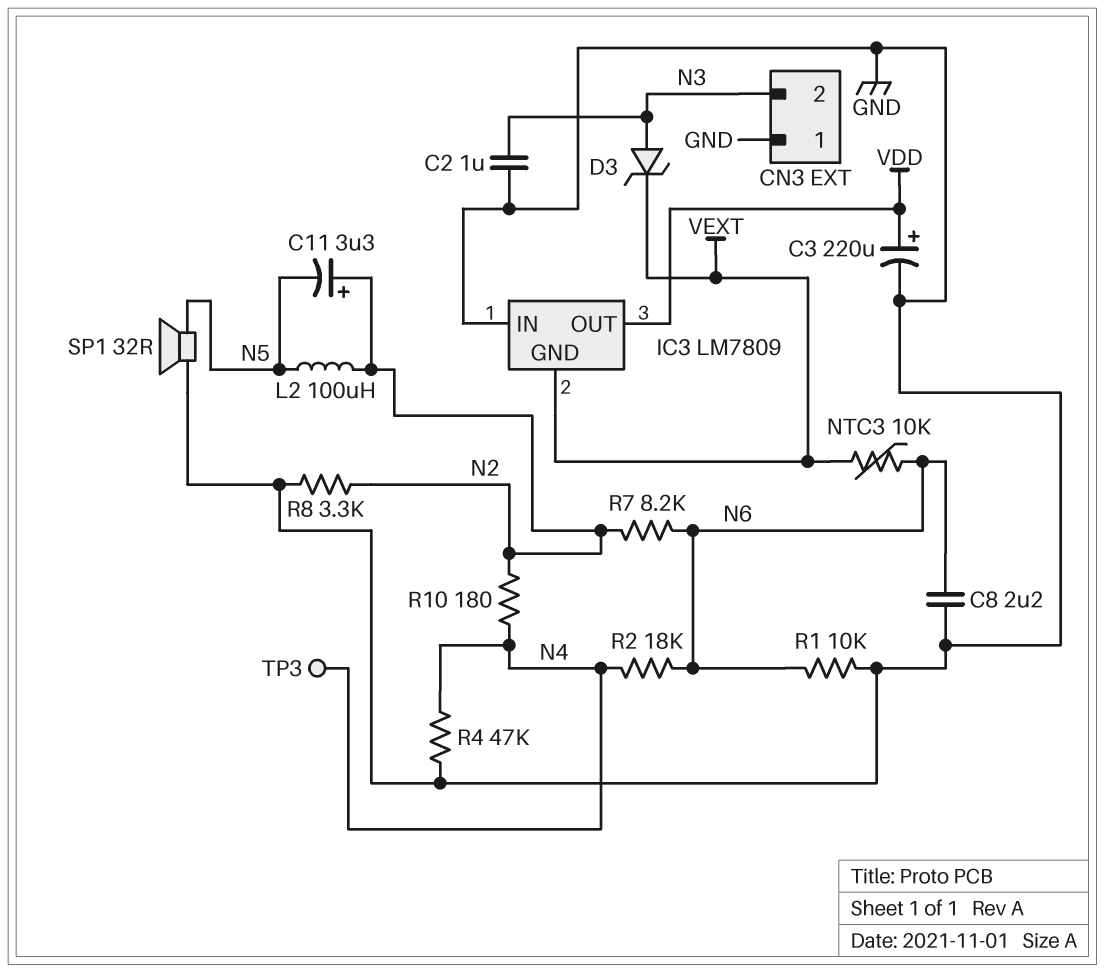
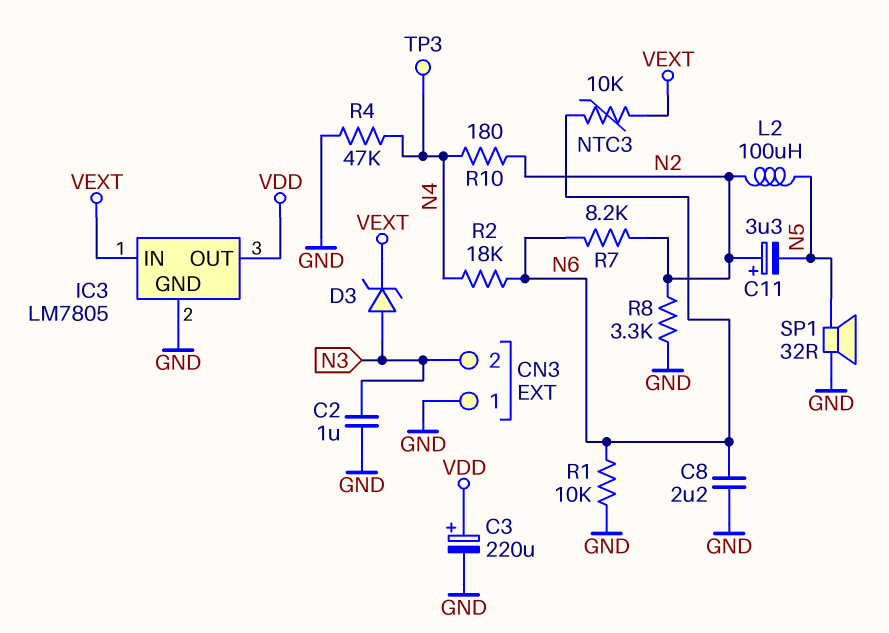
IC3: LM7809 -> LM7805
IC3 pin GND: VEXT -> GND
IC3 pin IN: GND -> VEXT

